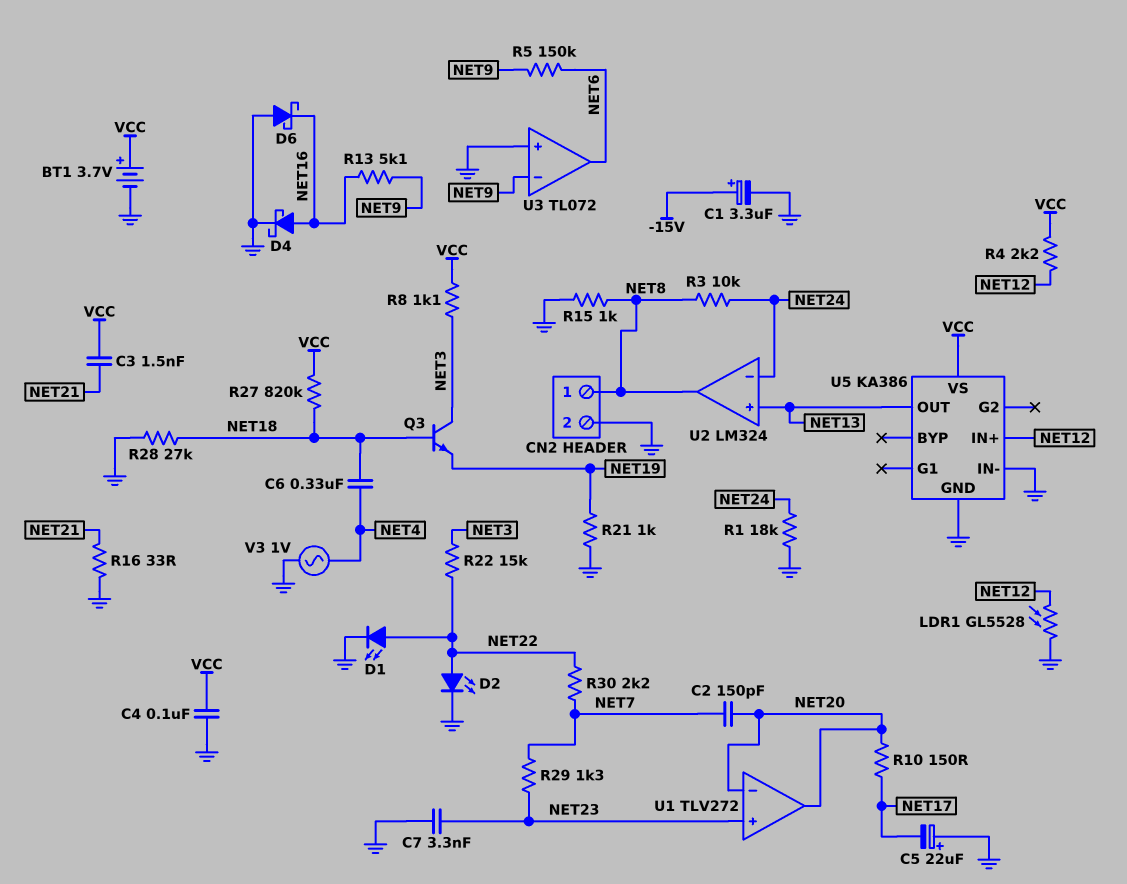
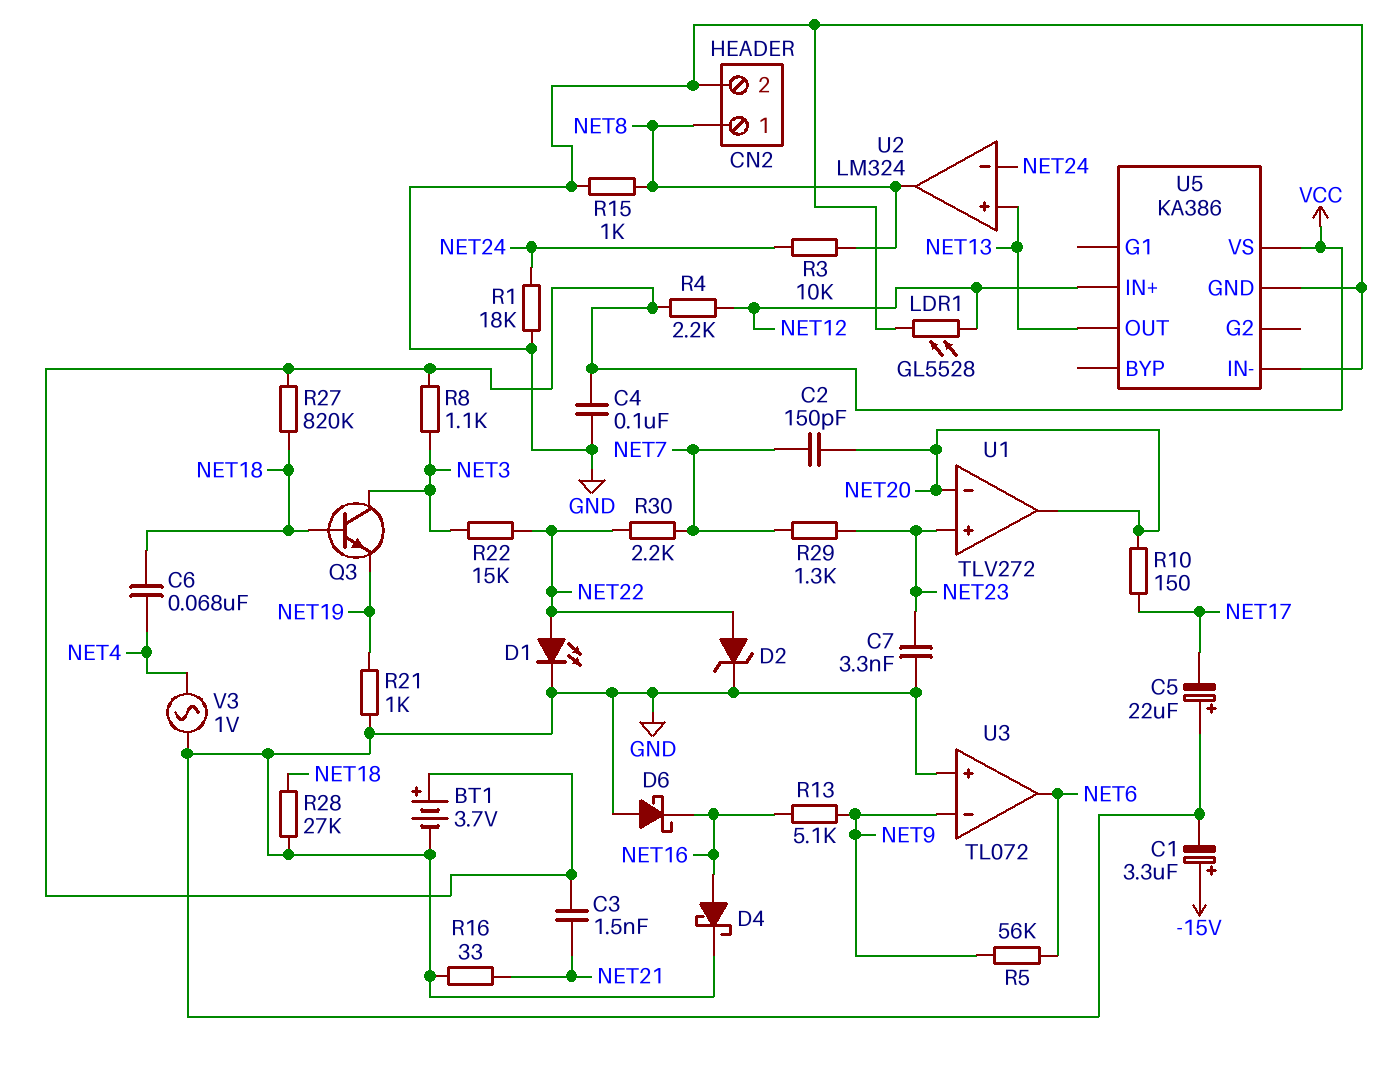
C6: 330nF (NET4, NET18) -> 68nF (NET4, NET18)
D2: LED (A NET22, K GND) -> zener (A NET22, K GND)
R5: 150k (NET6, NET9) -> 56k (NET6, NET9)

